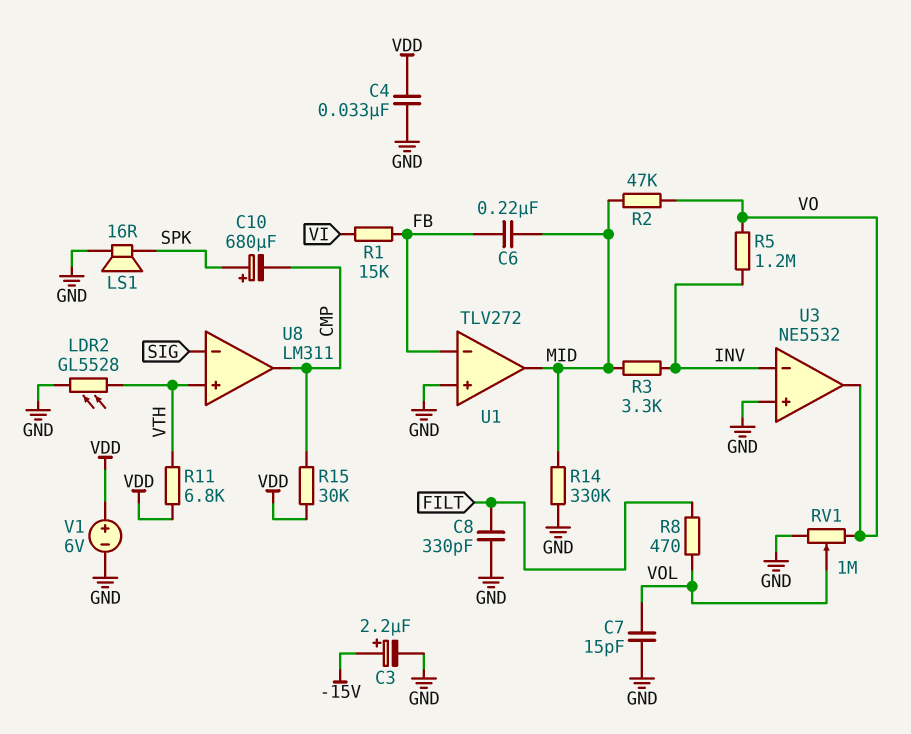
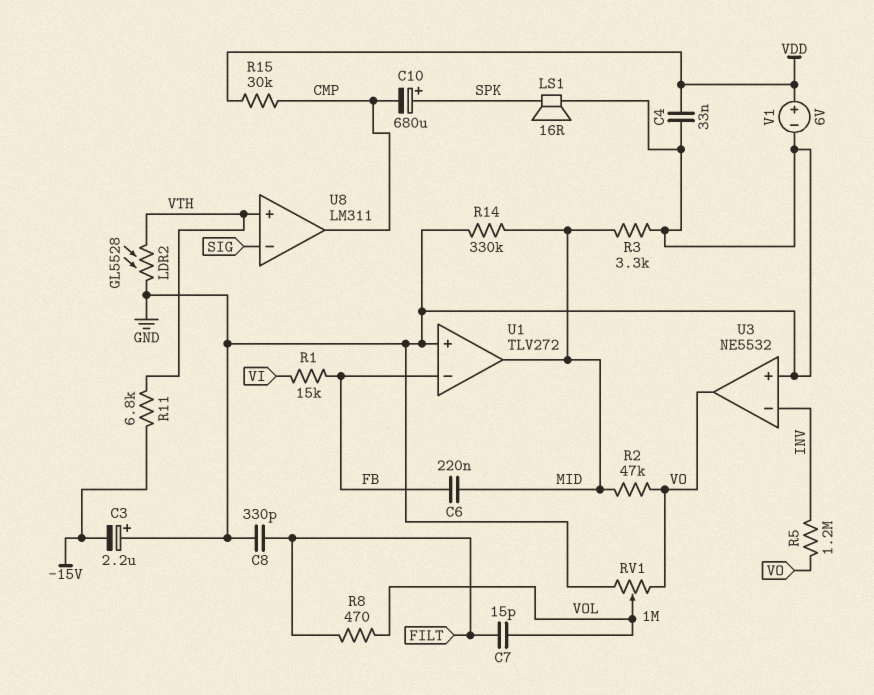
C3: 2.2uF (plus -15V, minus GND) -> 2.2uF (plus GND, minus -15V)
C7: 15pF (GND, VOL) -> 15pF (FILT, VOL)
R3: 3.3k (INV, MID) -> 3.3k (GND, MID)
R11: 6.8k (VDD, VTH) -> 6.8k (-15V, VTH)

